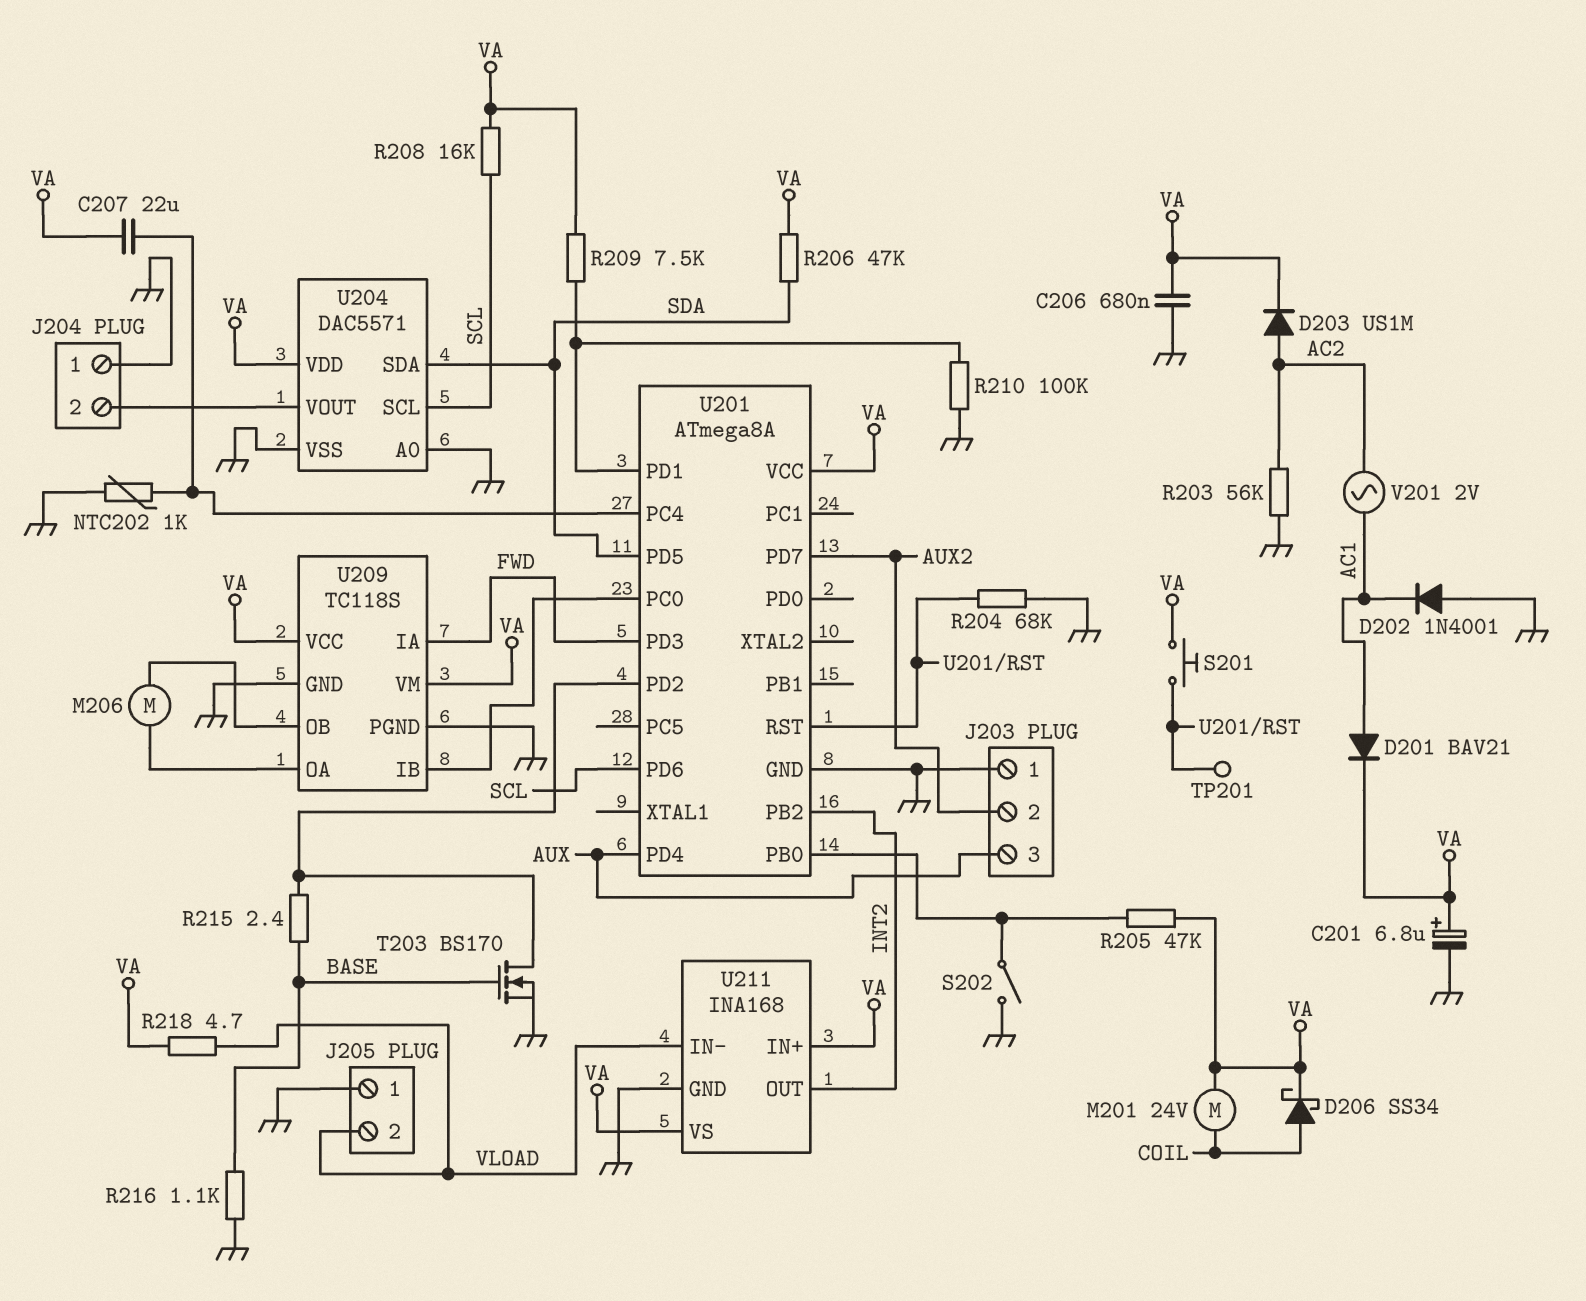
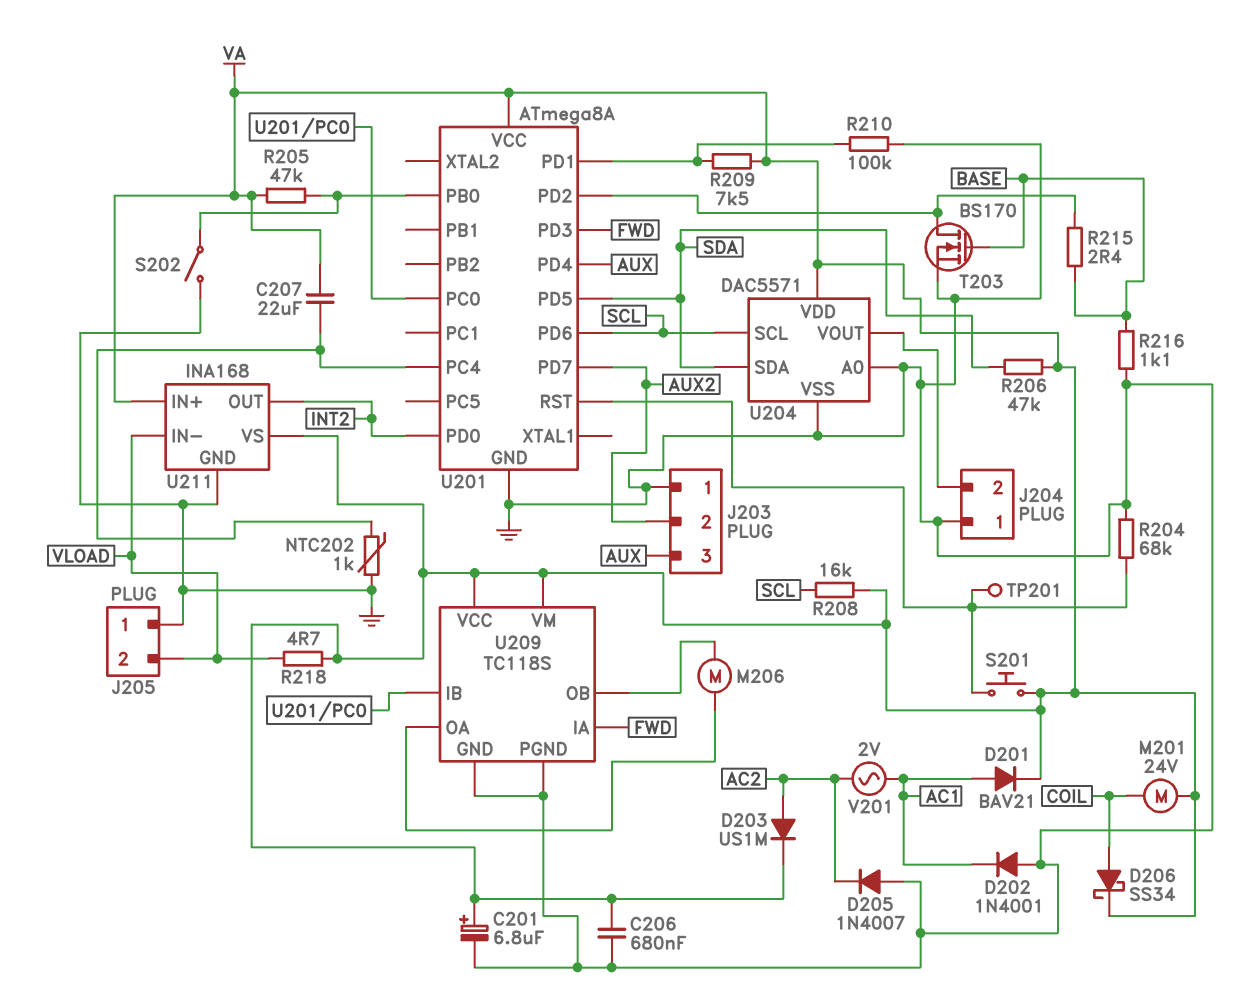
D205: none -> diode 1N4007 (A GND, K AC2)
R203: 56k (AC2, GND) -> none
U201 pin PB2: INT2 -> none
U201 pin PD0: none -> INT2

